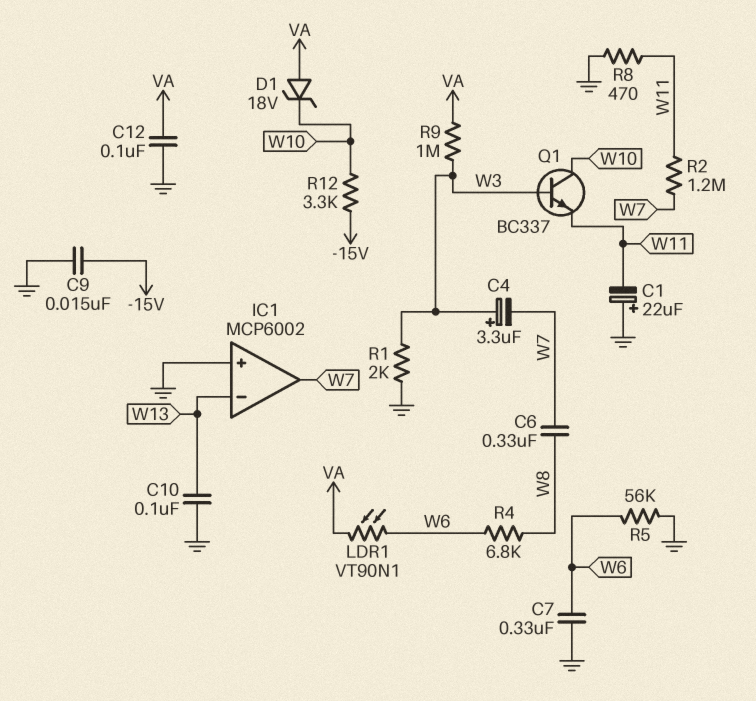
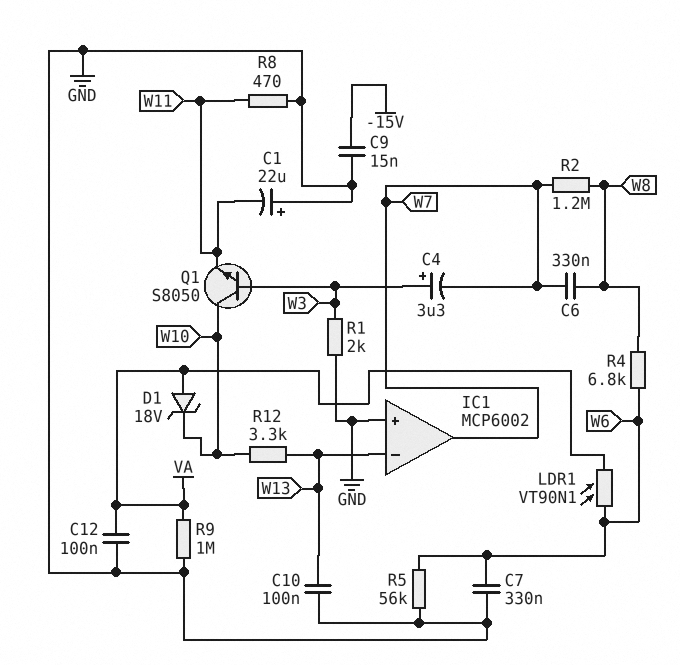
Q1: NPN BC337 (B W3, C W10, E W11) -> NPN S8050 (B W3, C W10, E W11)
R2: 1.2M (W7, W11) -> 1.2M (W7, W8)
R9: 1M (VA, W3) -> 1M (GND, VA)
R12: 3.3k (-15V, W10) -> 3.3k (W10, W13)

